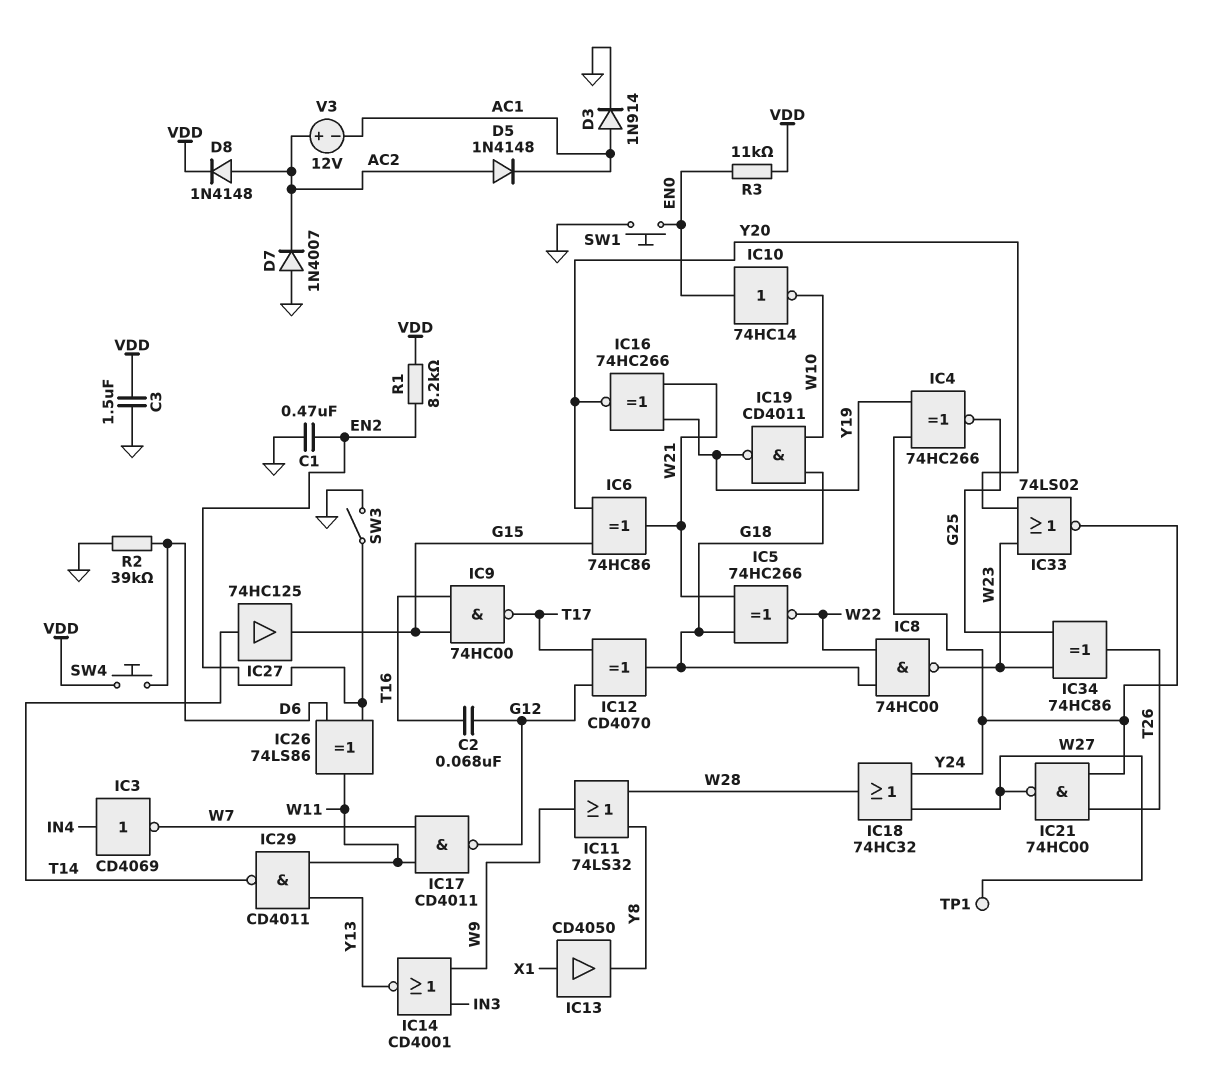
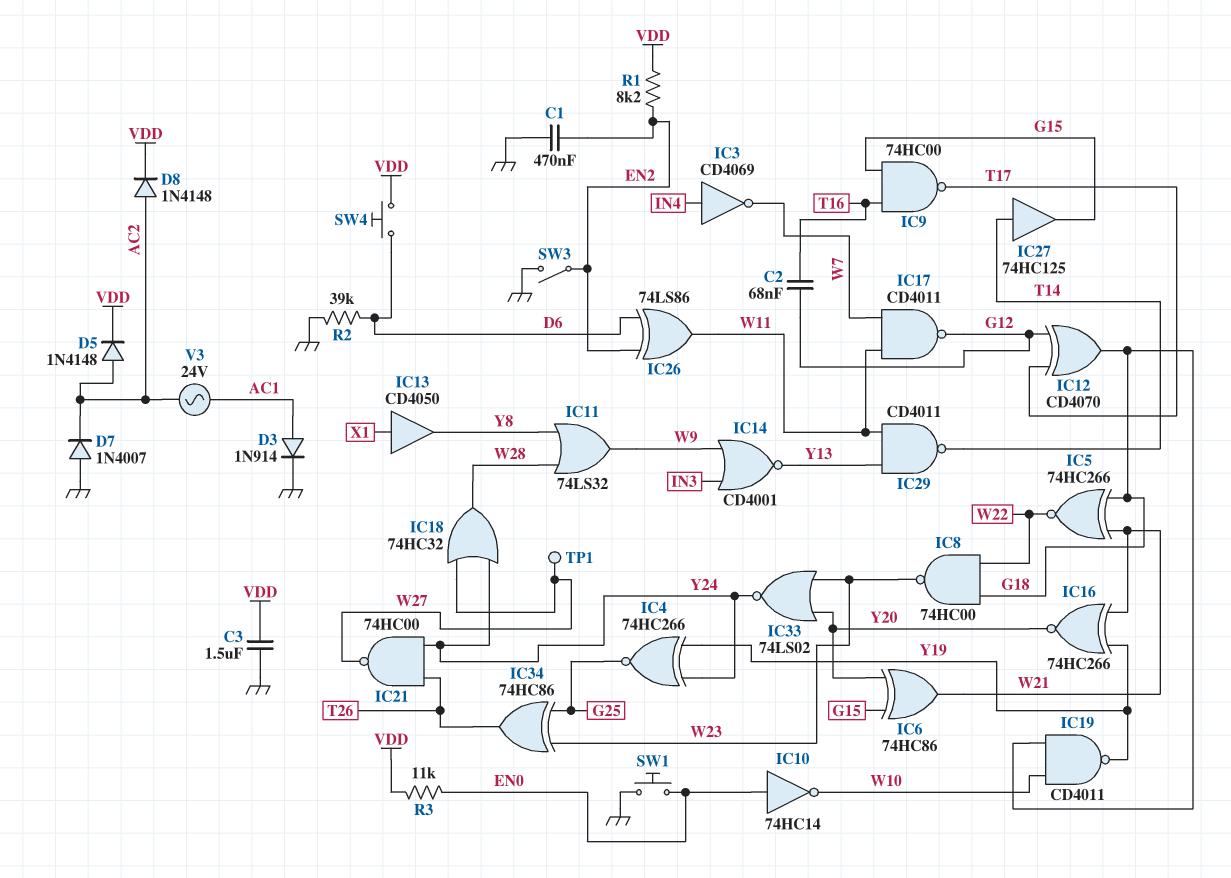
D5: diode 1N4148 (A AC2, K AC1) -> diode 1N4148 (A AC2, K VDD)
V3: 12V (plus AC2, minus AC1) -> AC 24V (AC1, AC2)

